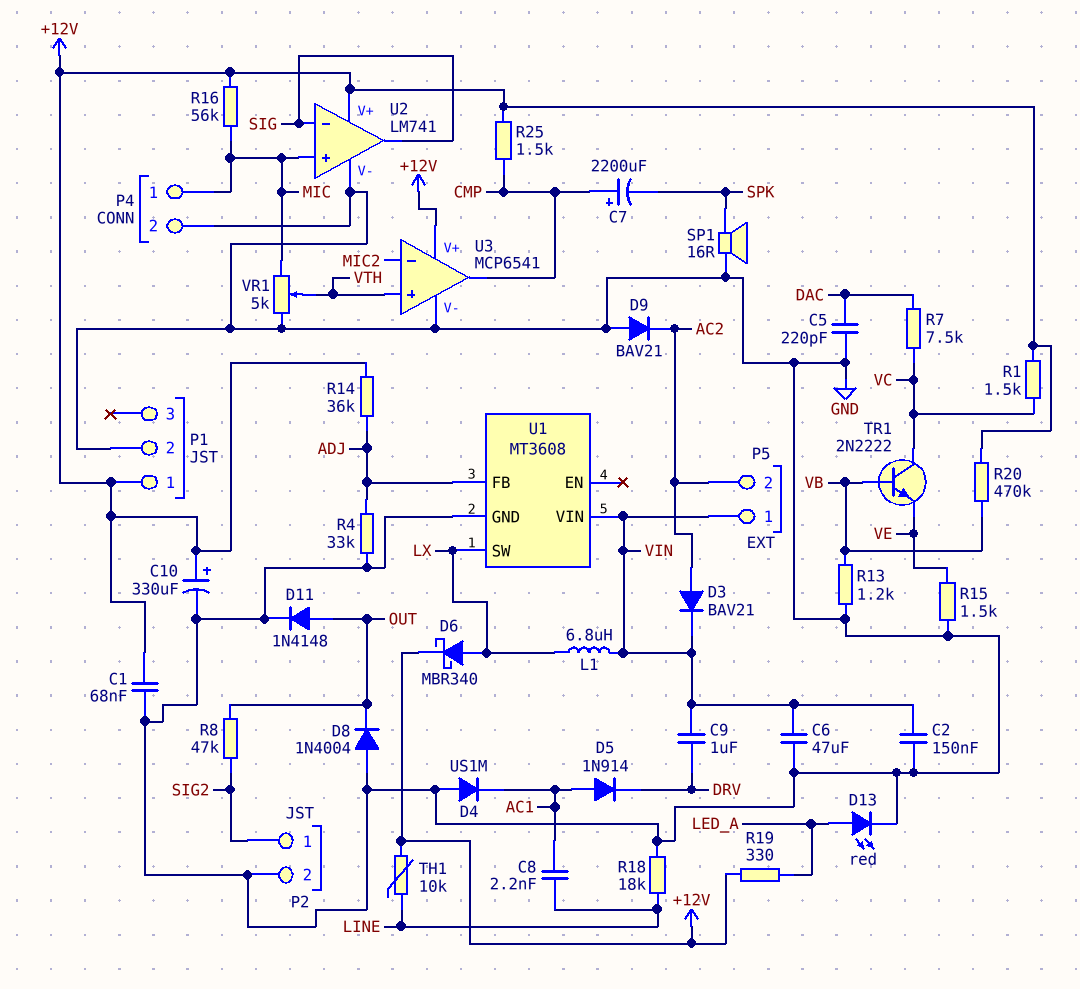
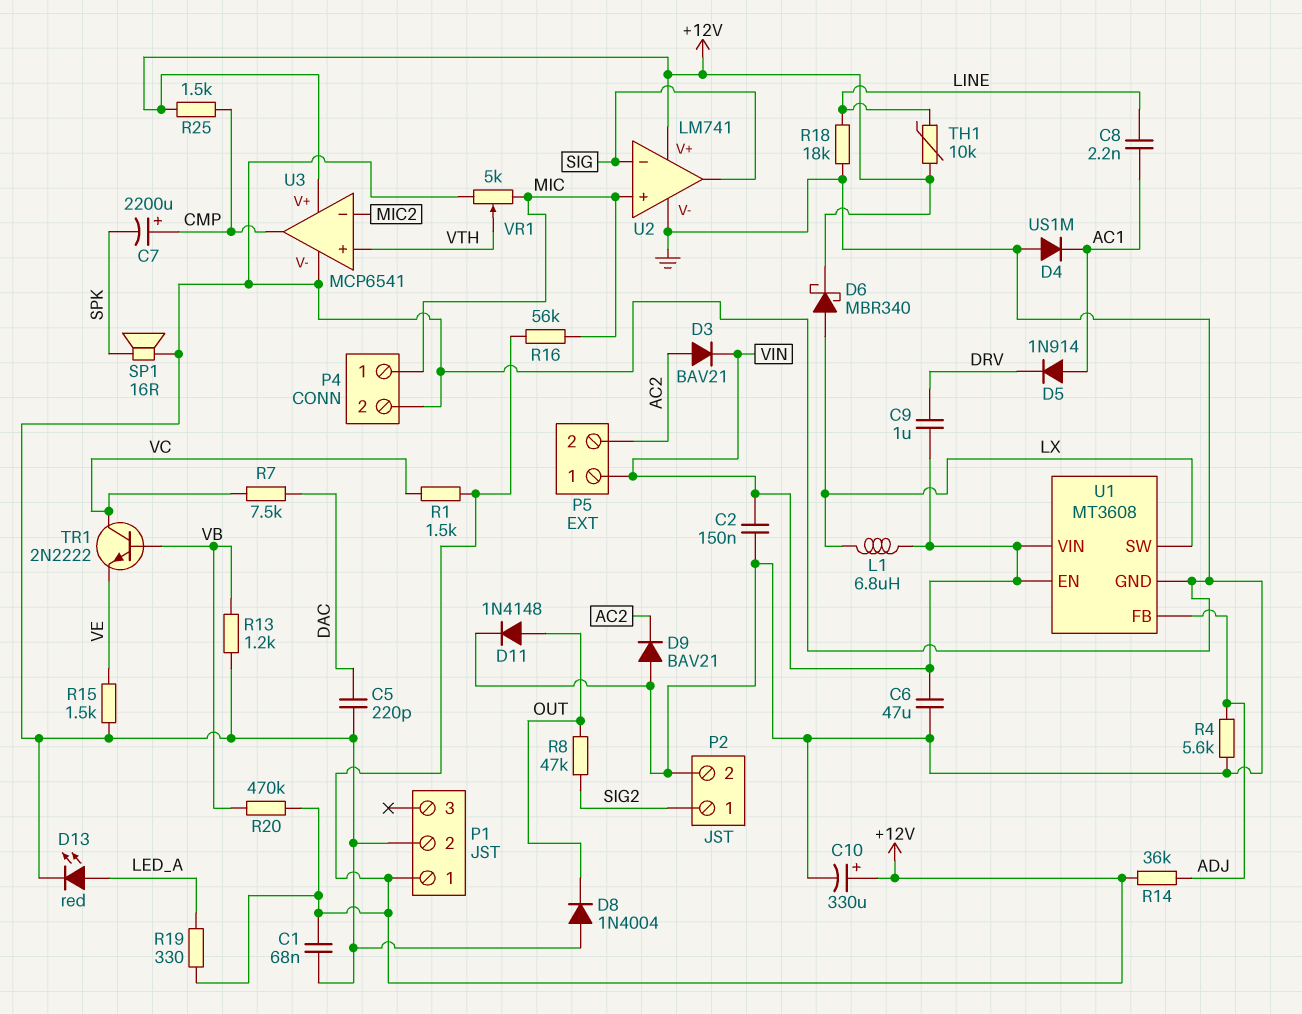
R4: 33k (ADJ, GND) -> 5.6k (ADJ, GND)
U1 pin EN: none -> VIN

